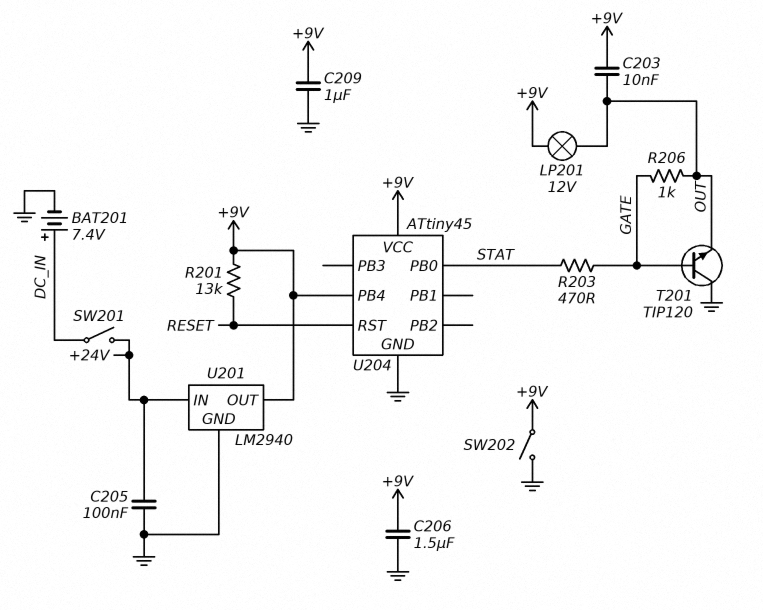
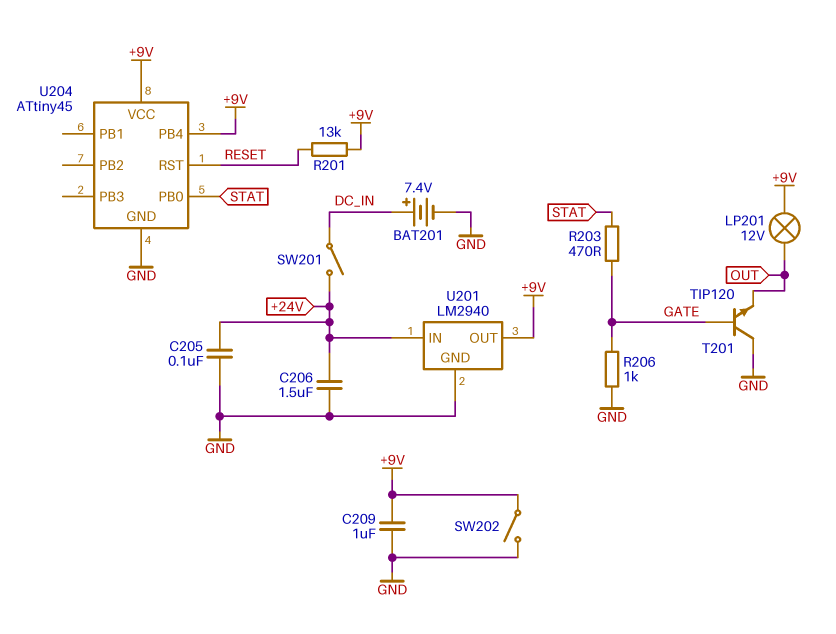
C203: 10nF (+9V, OUT) -> none
C206: 1.5uF (+9V, GND) -> 1.5uF (+24V, GND)
R206: 1k (GATE, OUT) -> 1k (GATE, GND)

